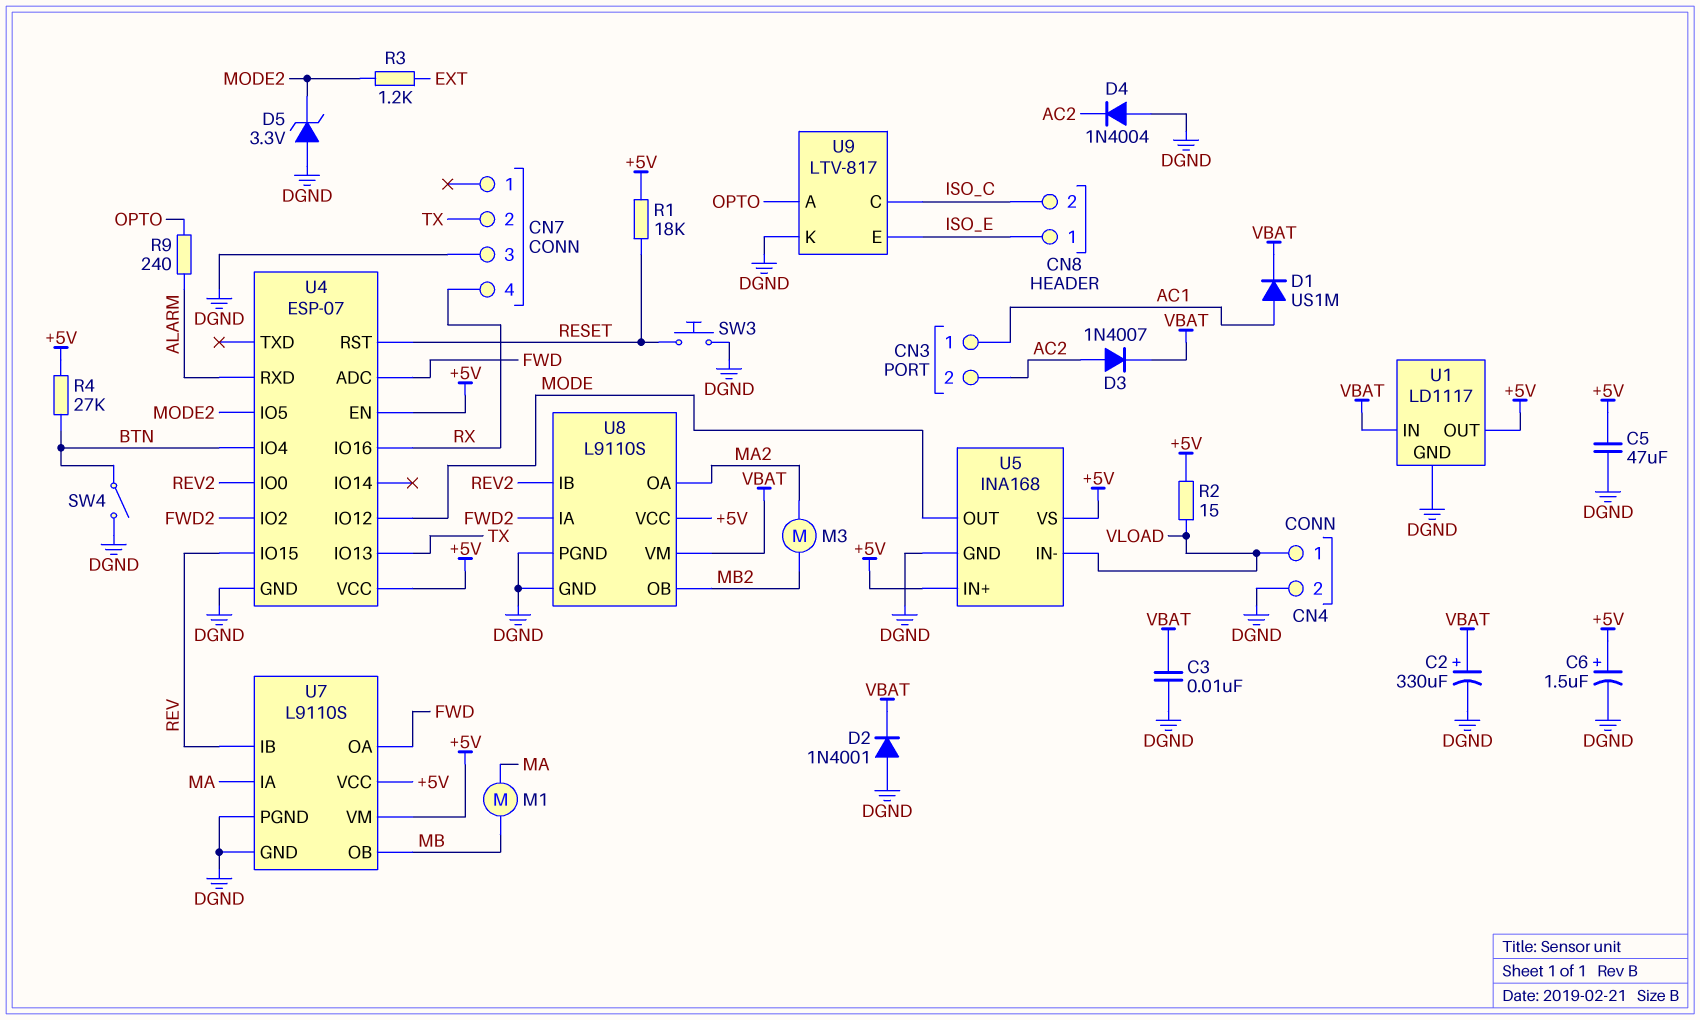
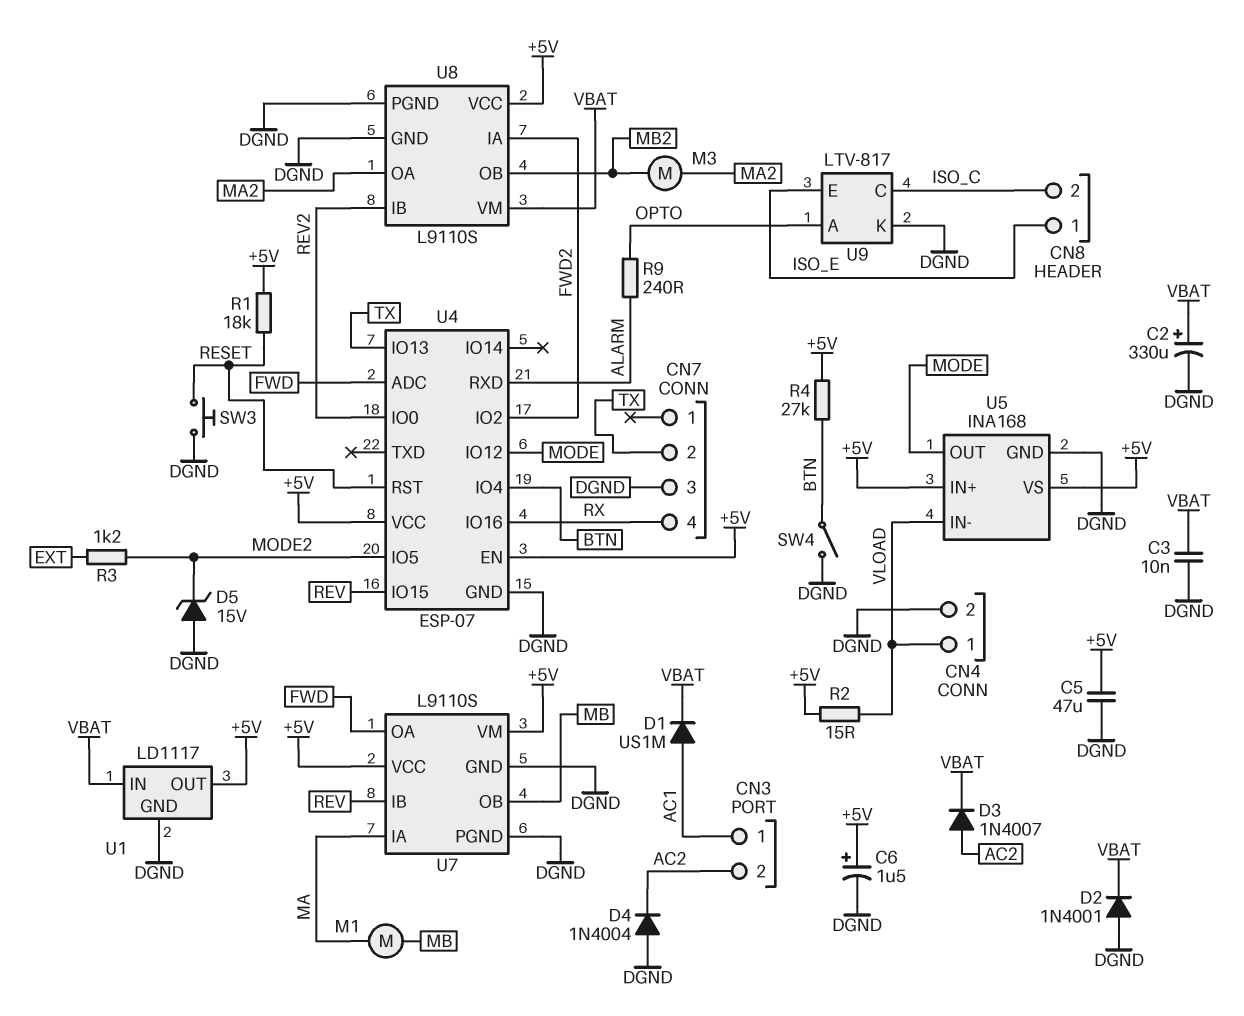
D5: zener 3.3V (A DGND, K MODE2) -> zener 15V (A DGND, K MODE2)

